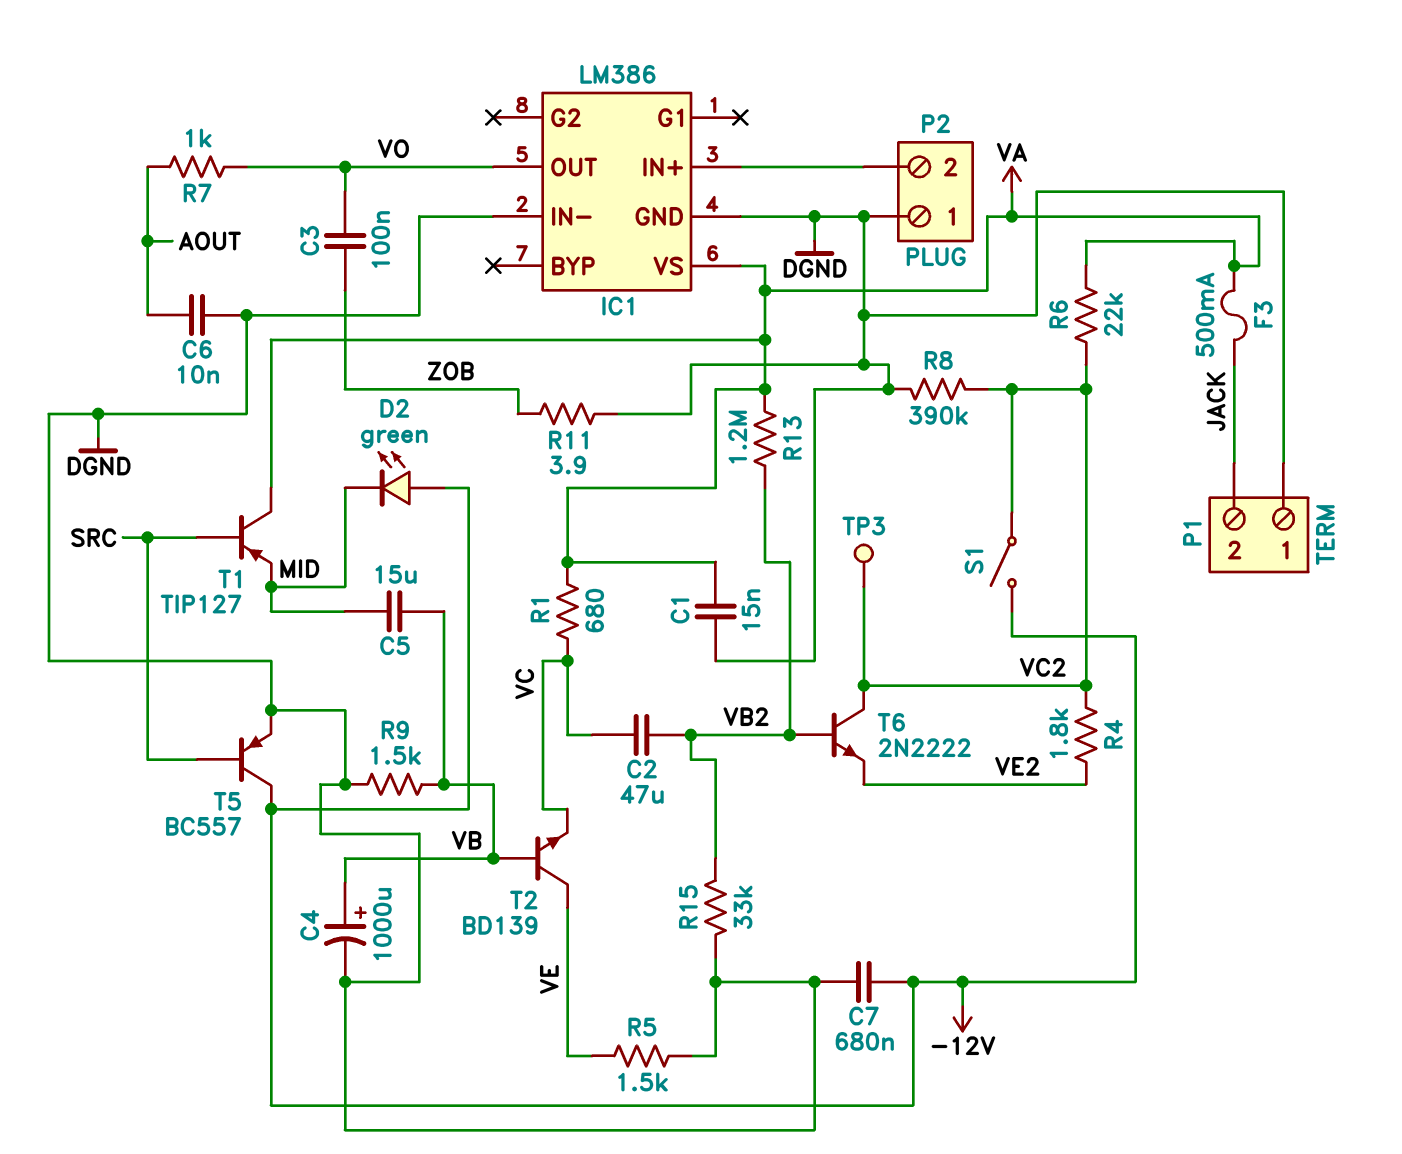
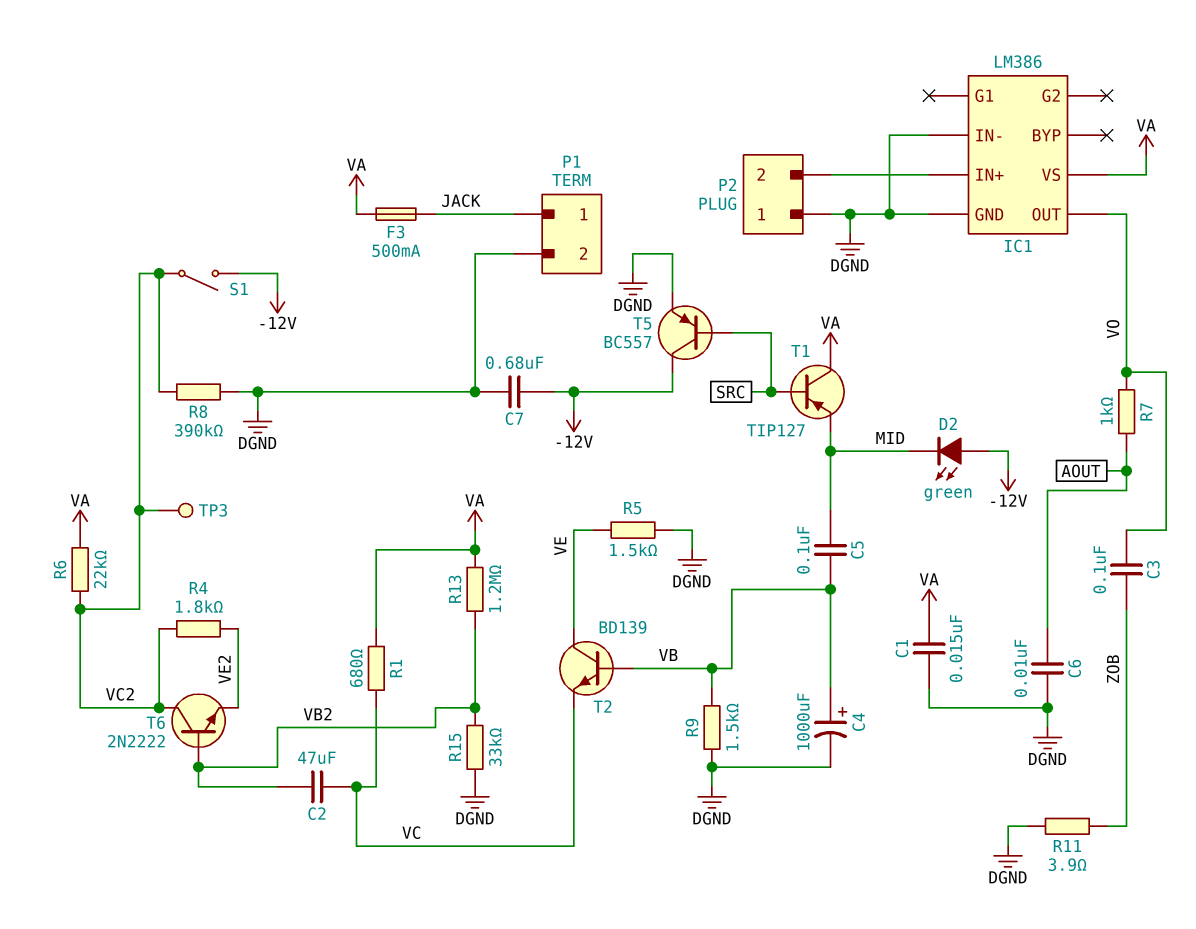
C5: 15uF (MID, VB) -> 100nF (MID, VB)
P1 pin 1: DGND -> JACK
P1 pin 2: JACK -> DGND

